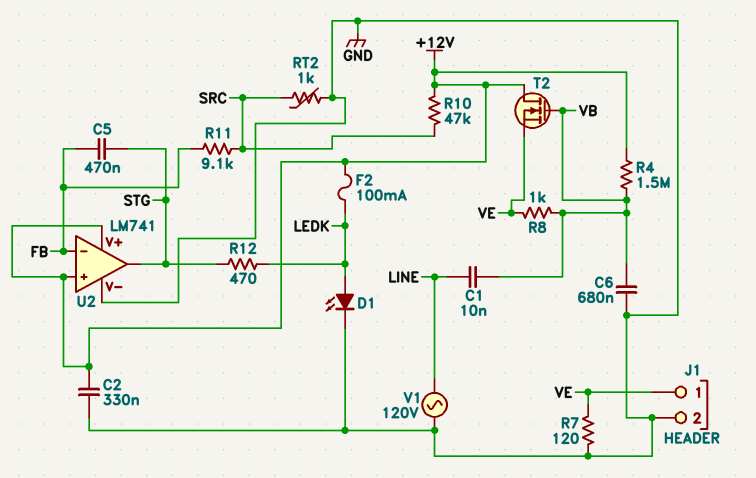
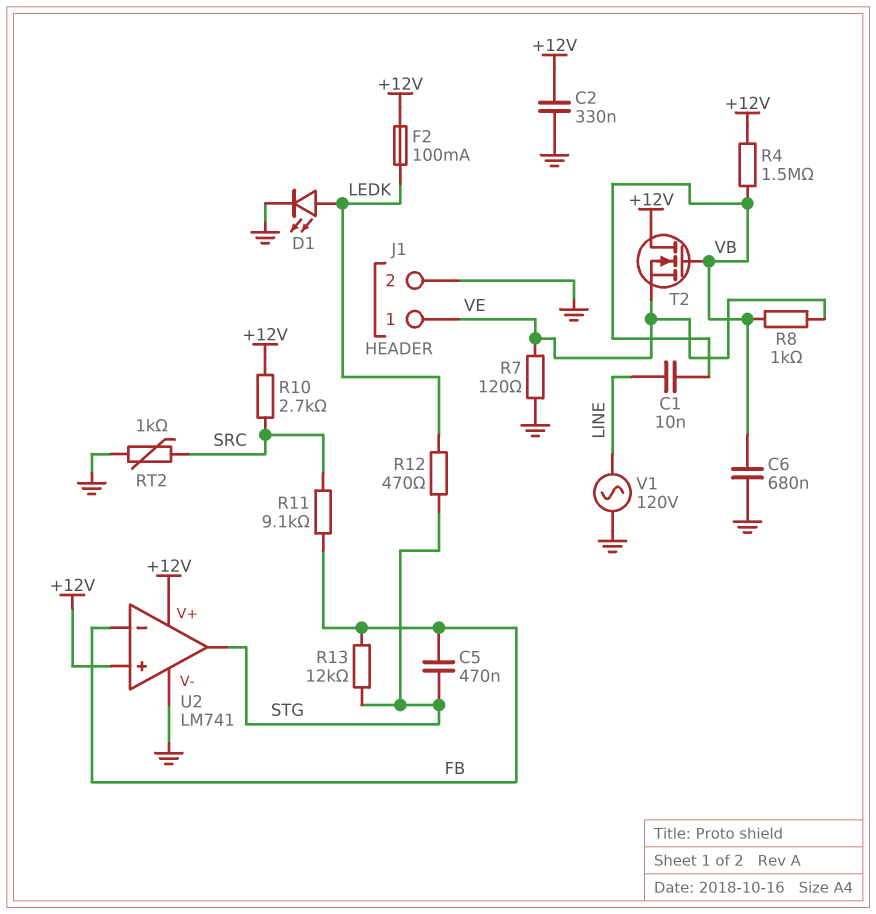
R10: 47k (+12V, SRC) -> 2.7k (+12V, SRC)
R13: none -> 12k (FB, STG)

